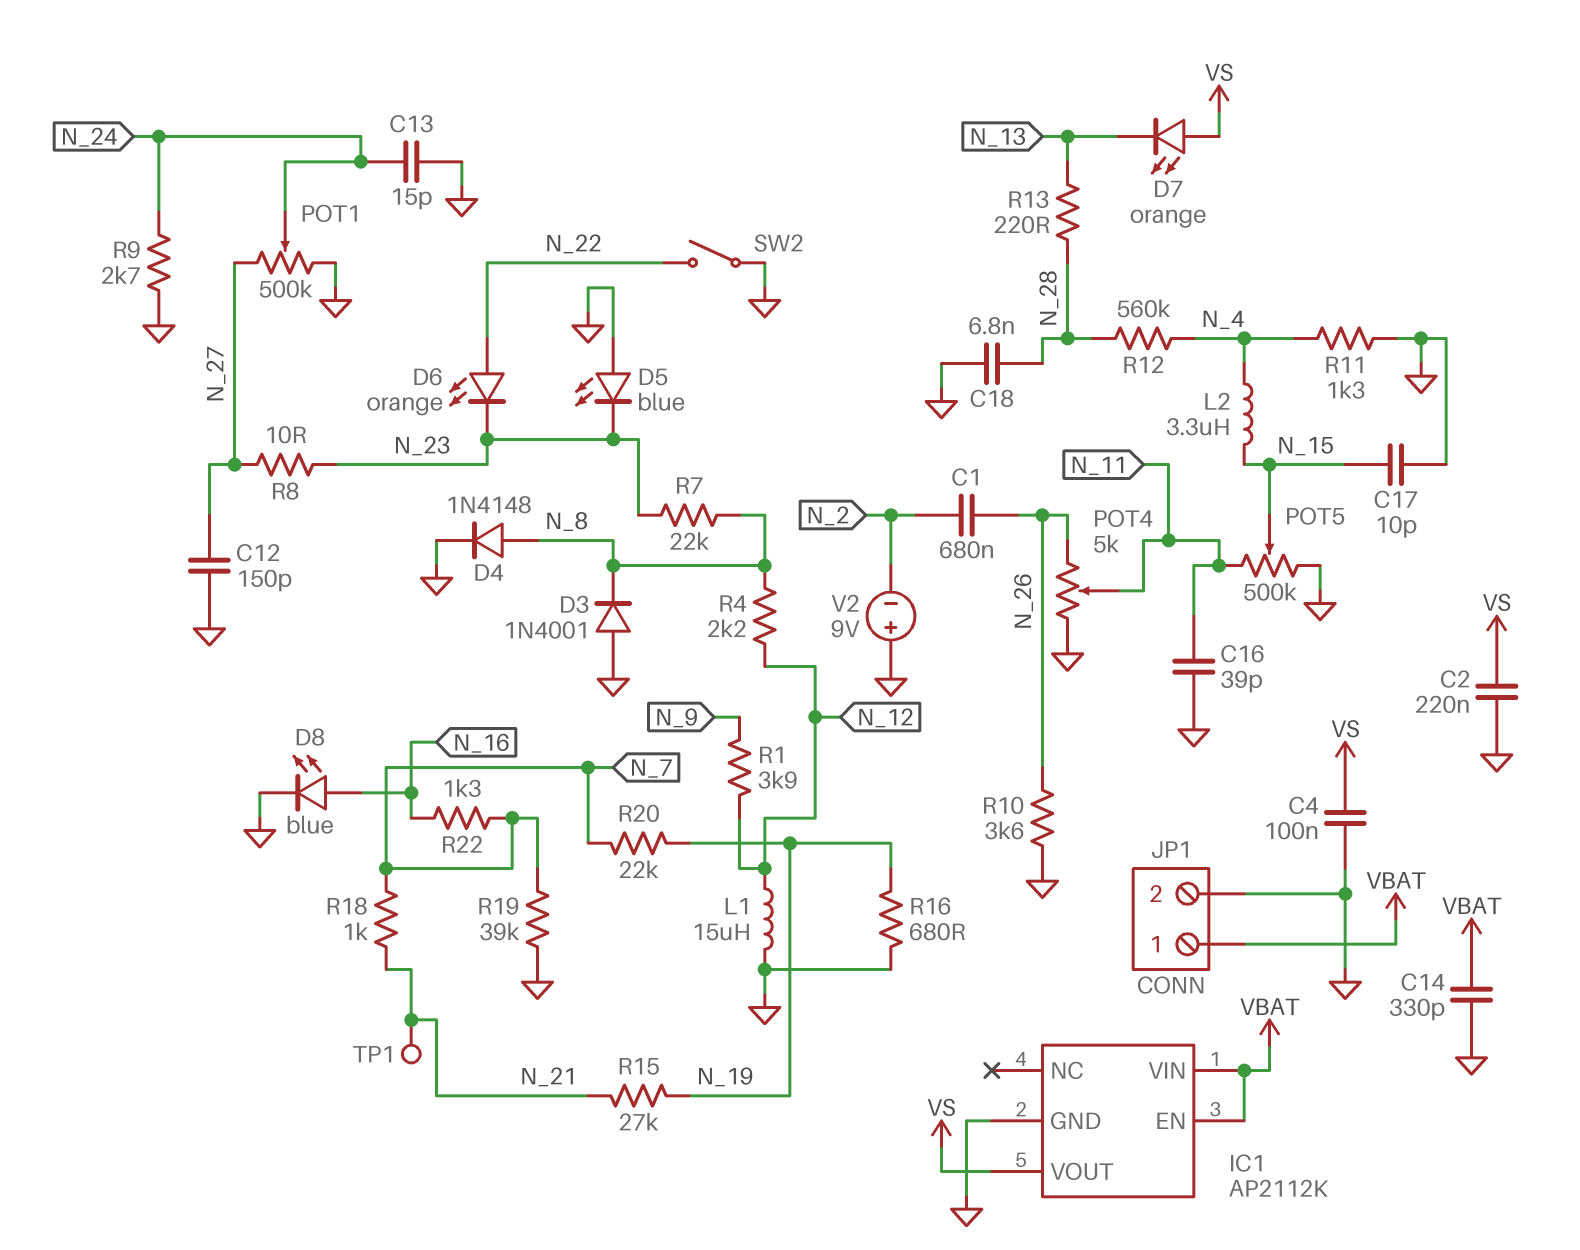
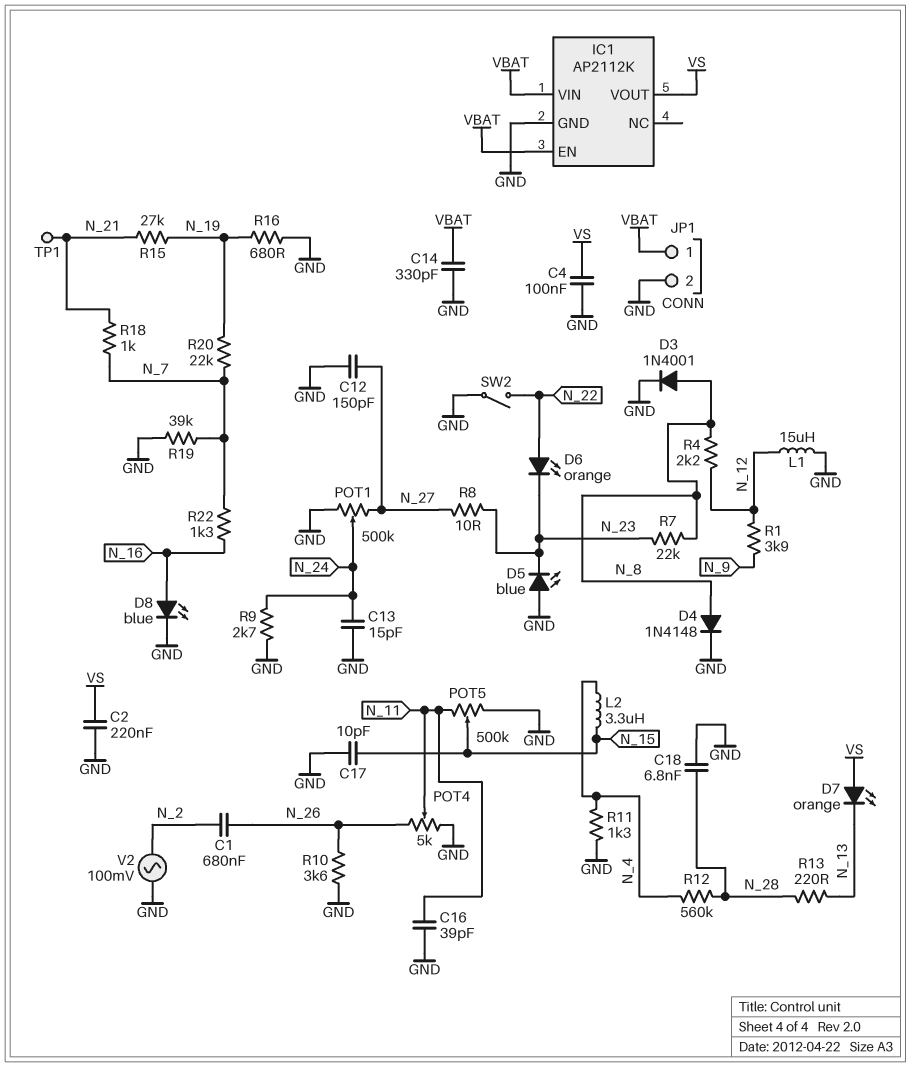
D3: diode 1N4001 (A GND, K N_8) -> diode 1N4001 (A N_8, K GND)
V2: 9V (plus GND, minus N_2) -> AC 100mV (GND, N_2)

